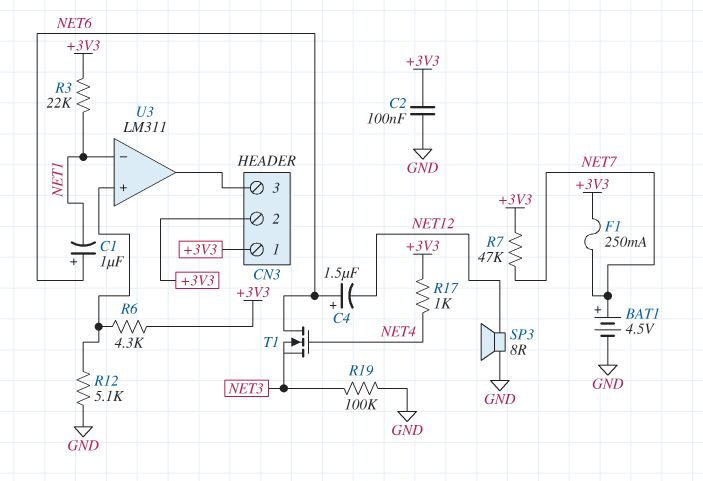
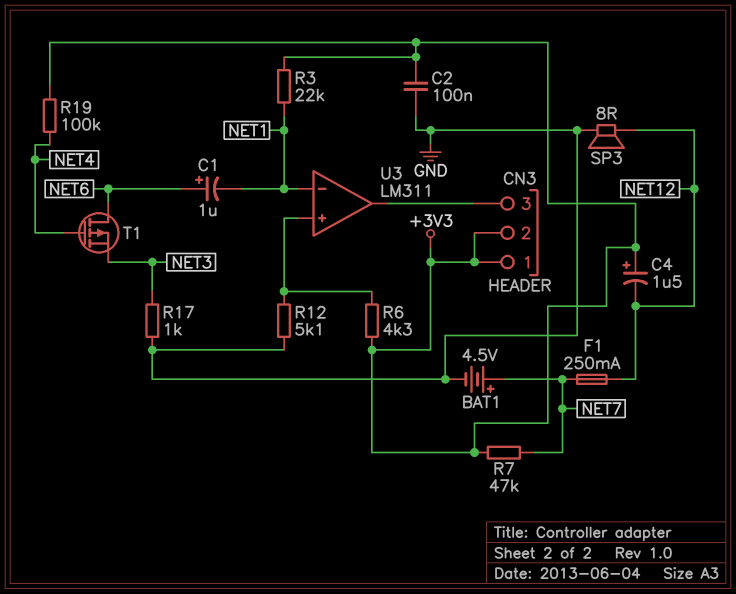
C4: 1.5uF (plus NET6, minus NET12) -> 1.5uF (plus +3V3, minus NET12)
F1: 250mA (+3V3, NET7) -> 250mA (NET7, NET12)
R17: 1k (+3V3, NET4) -> 1k (GND, NET3)
R19: 100k (GND, NET3) -> 100k (+3V3, NET4)
T1: NMOS (G NET4, D NET6, S NET3) -> PMOS (G NET4, D NET6, S NET3)

